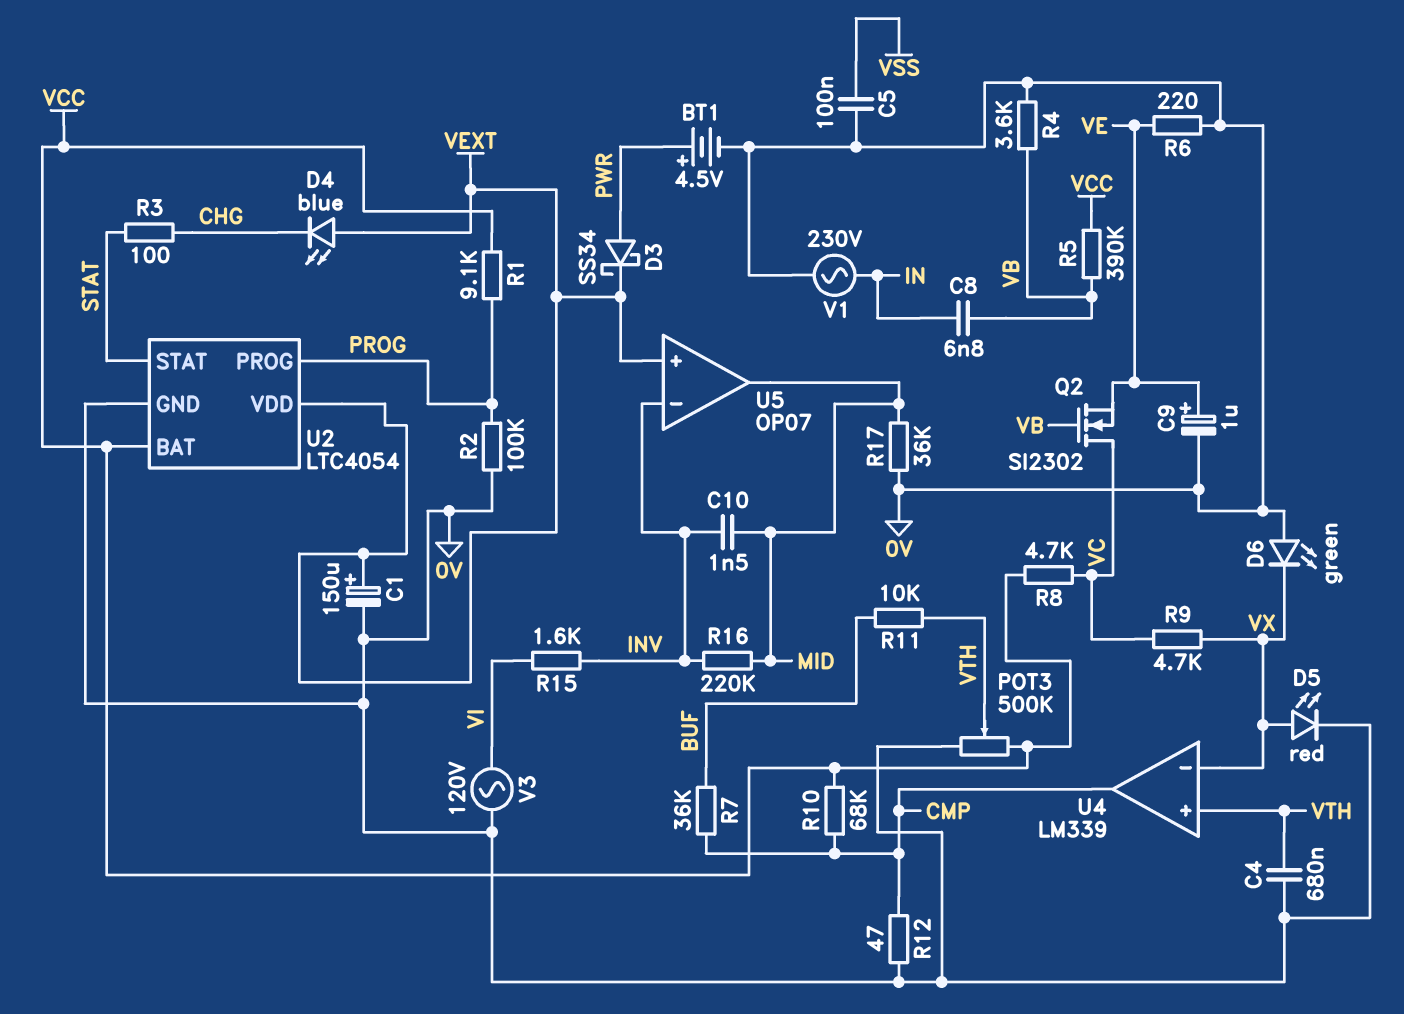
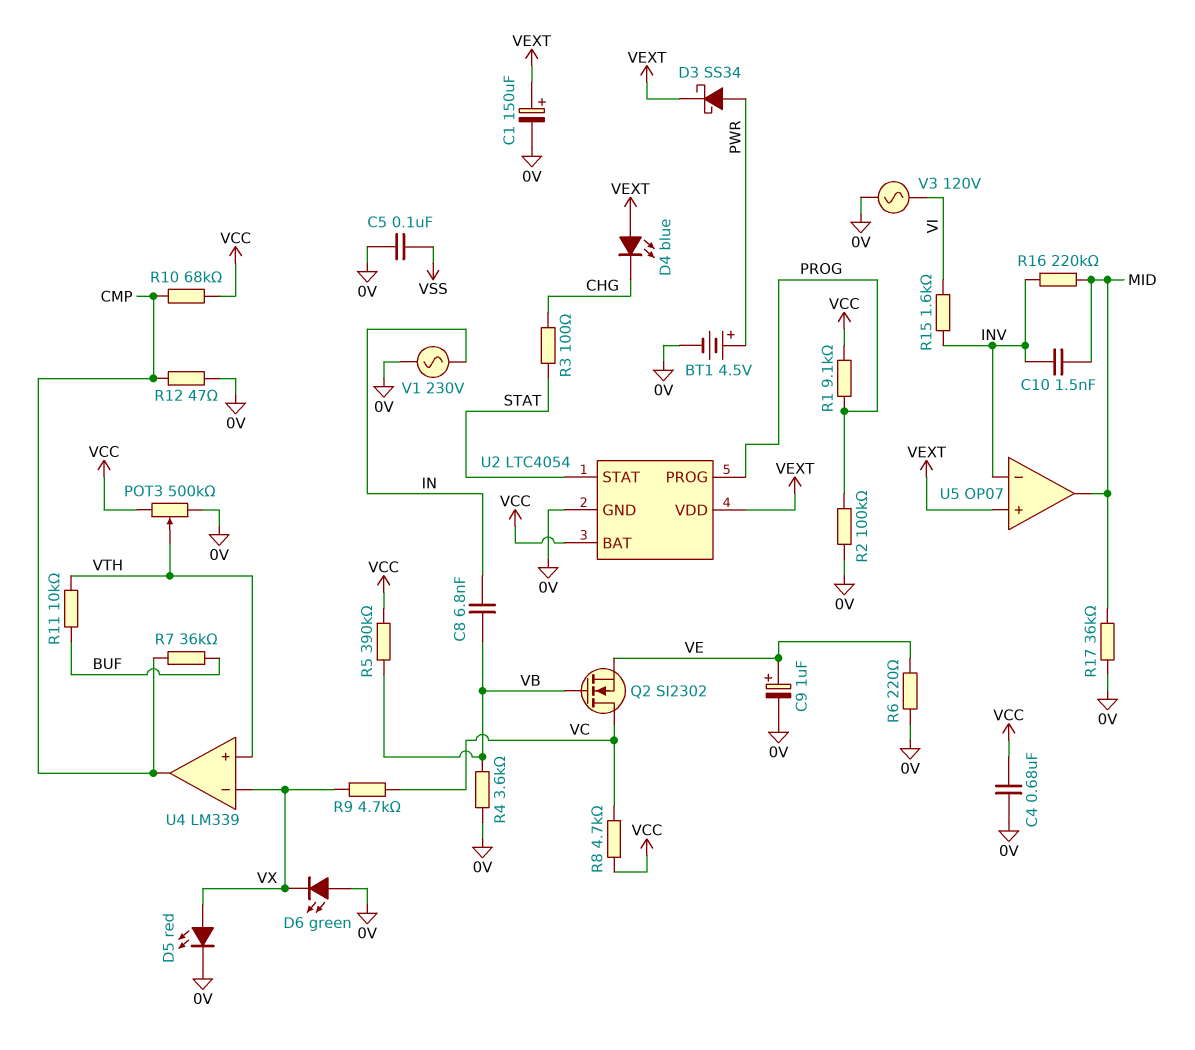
C4: 680nF (0V, VTH) -> 680nF (0V, VCC)

